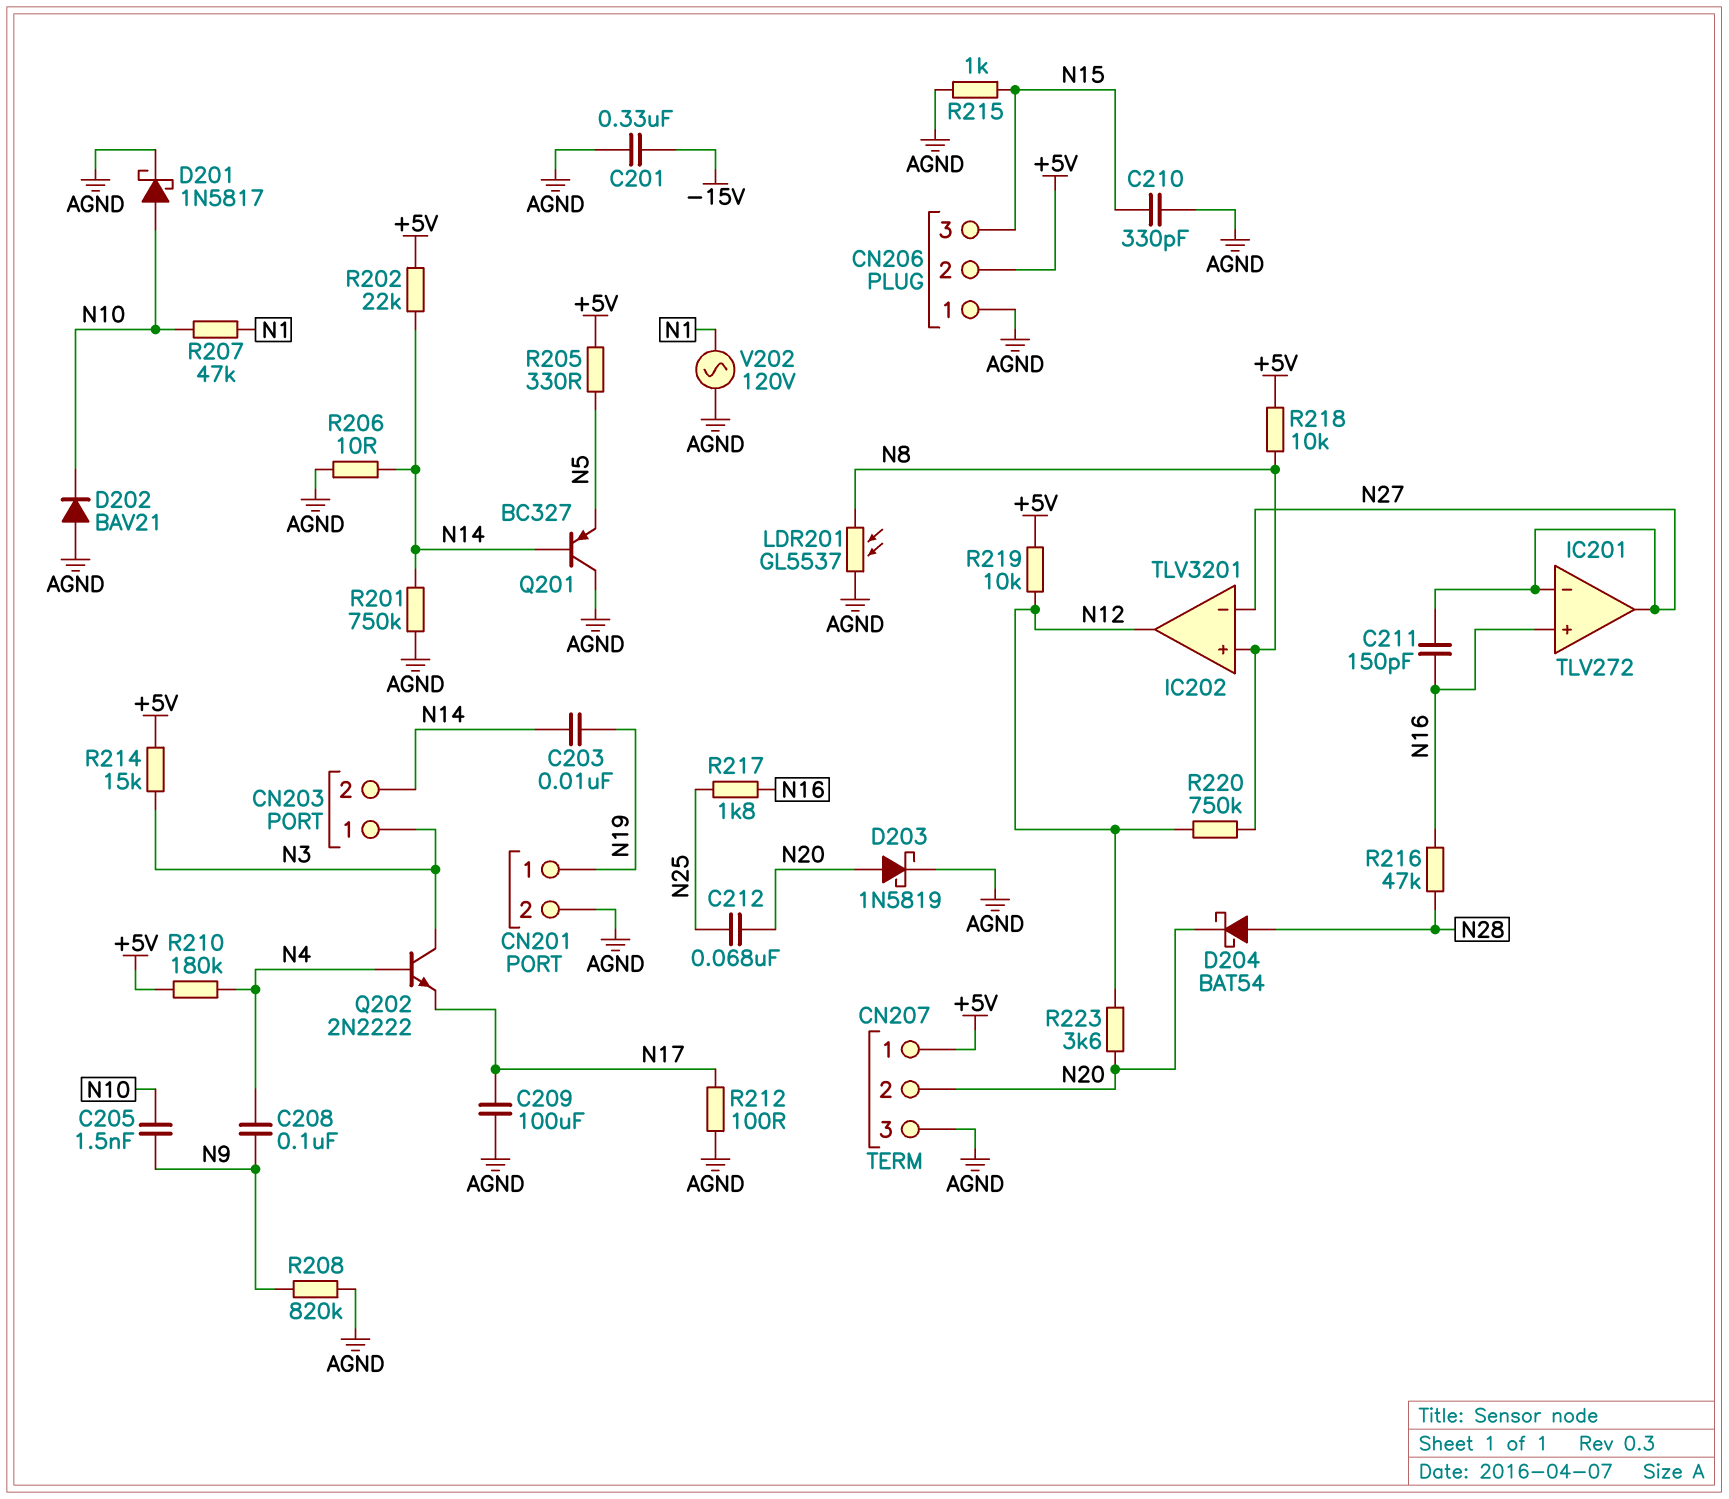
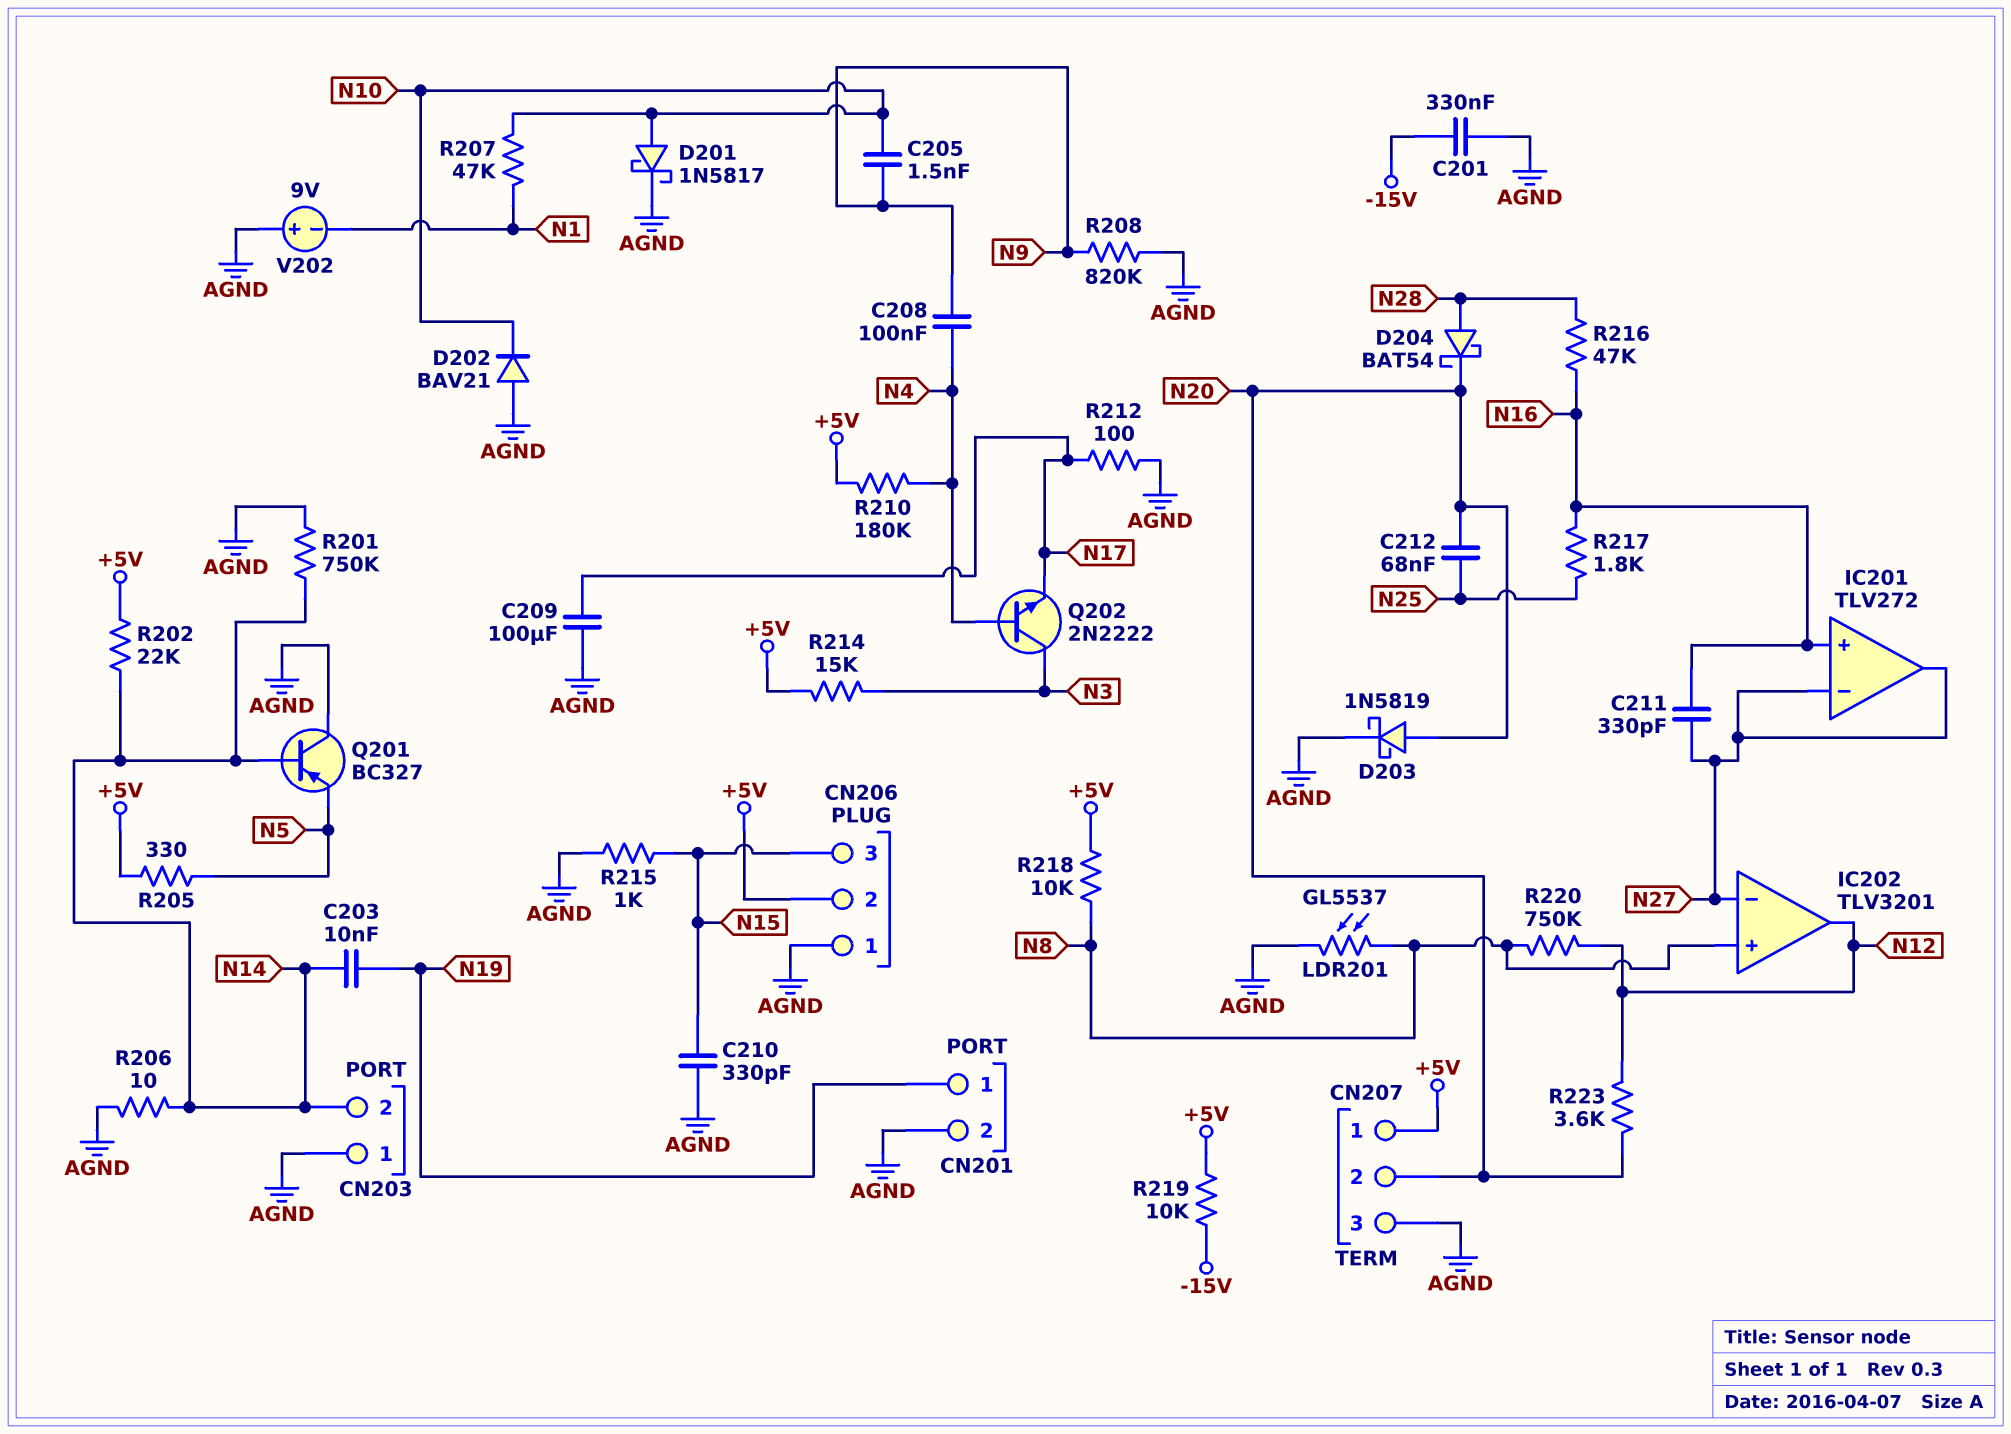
C211: 150pF (N16, N27) -> 330pF (N16, N27)
CN203 pin 1: N3 -> AGND
R219: 10k (+5V, N12) -> 10k (+5V, -15V)
V202: AC 120V (AGND, N1) -> 9V (plus AGND, minus N1)

